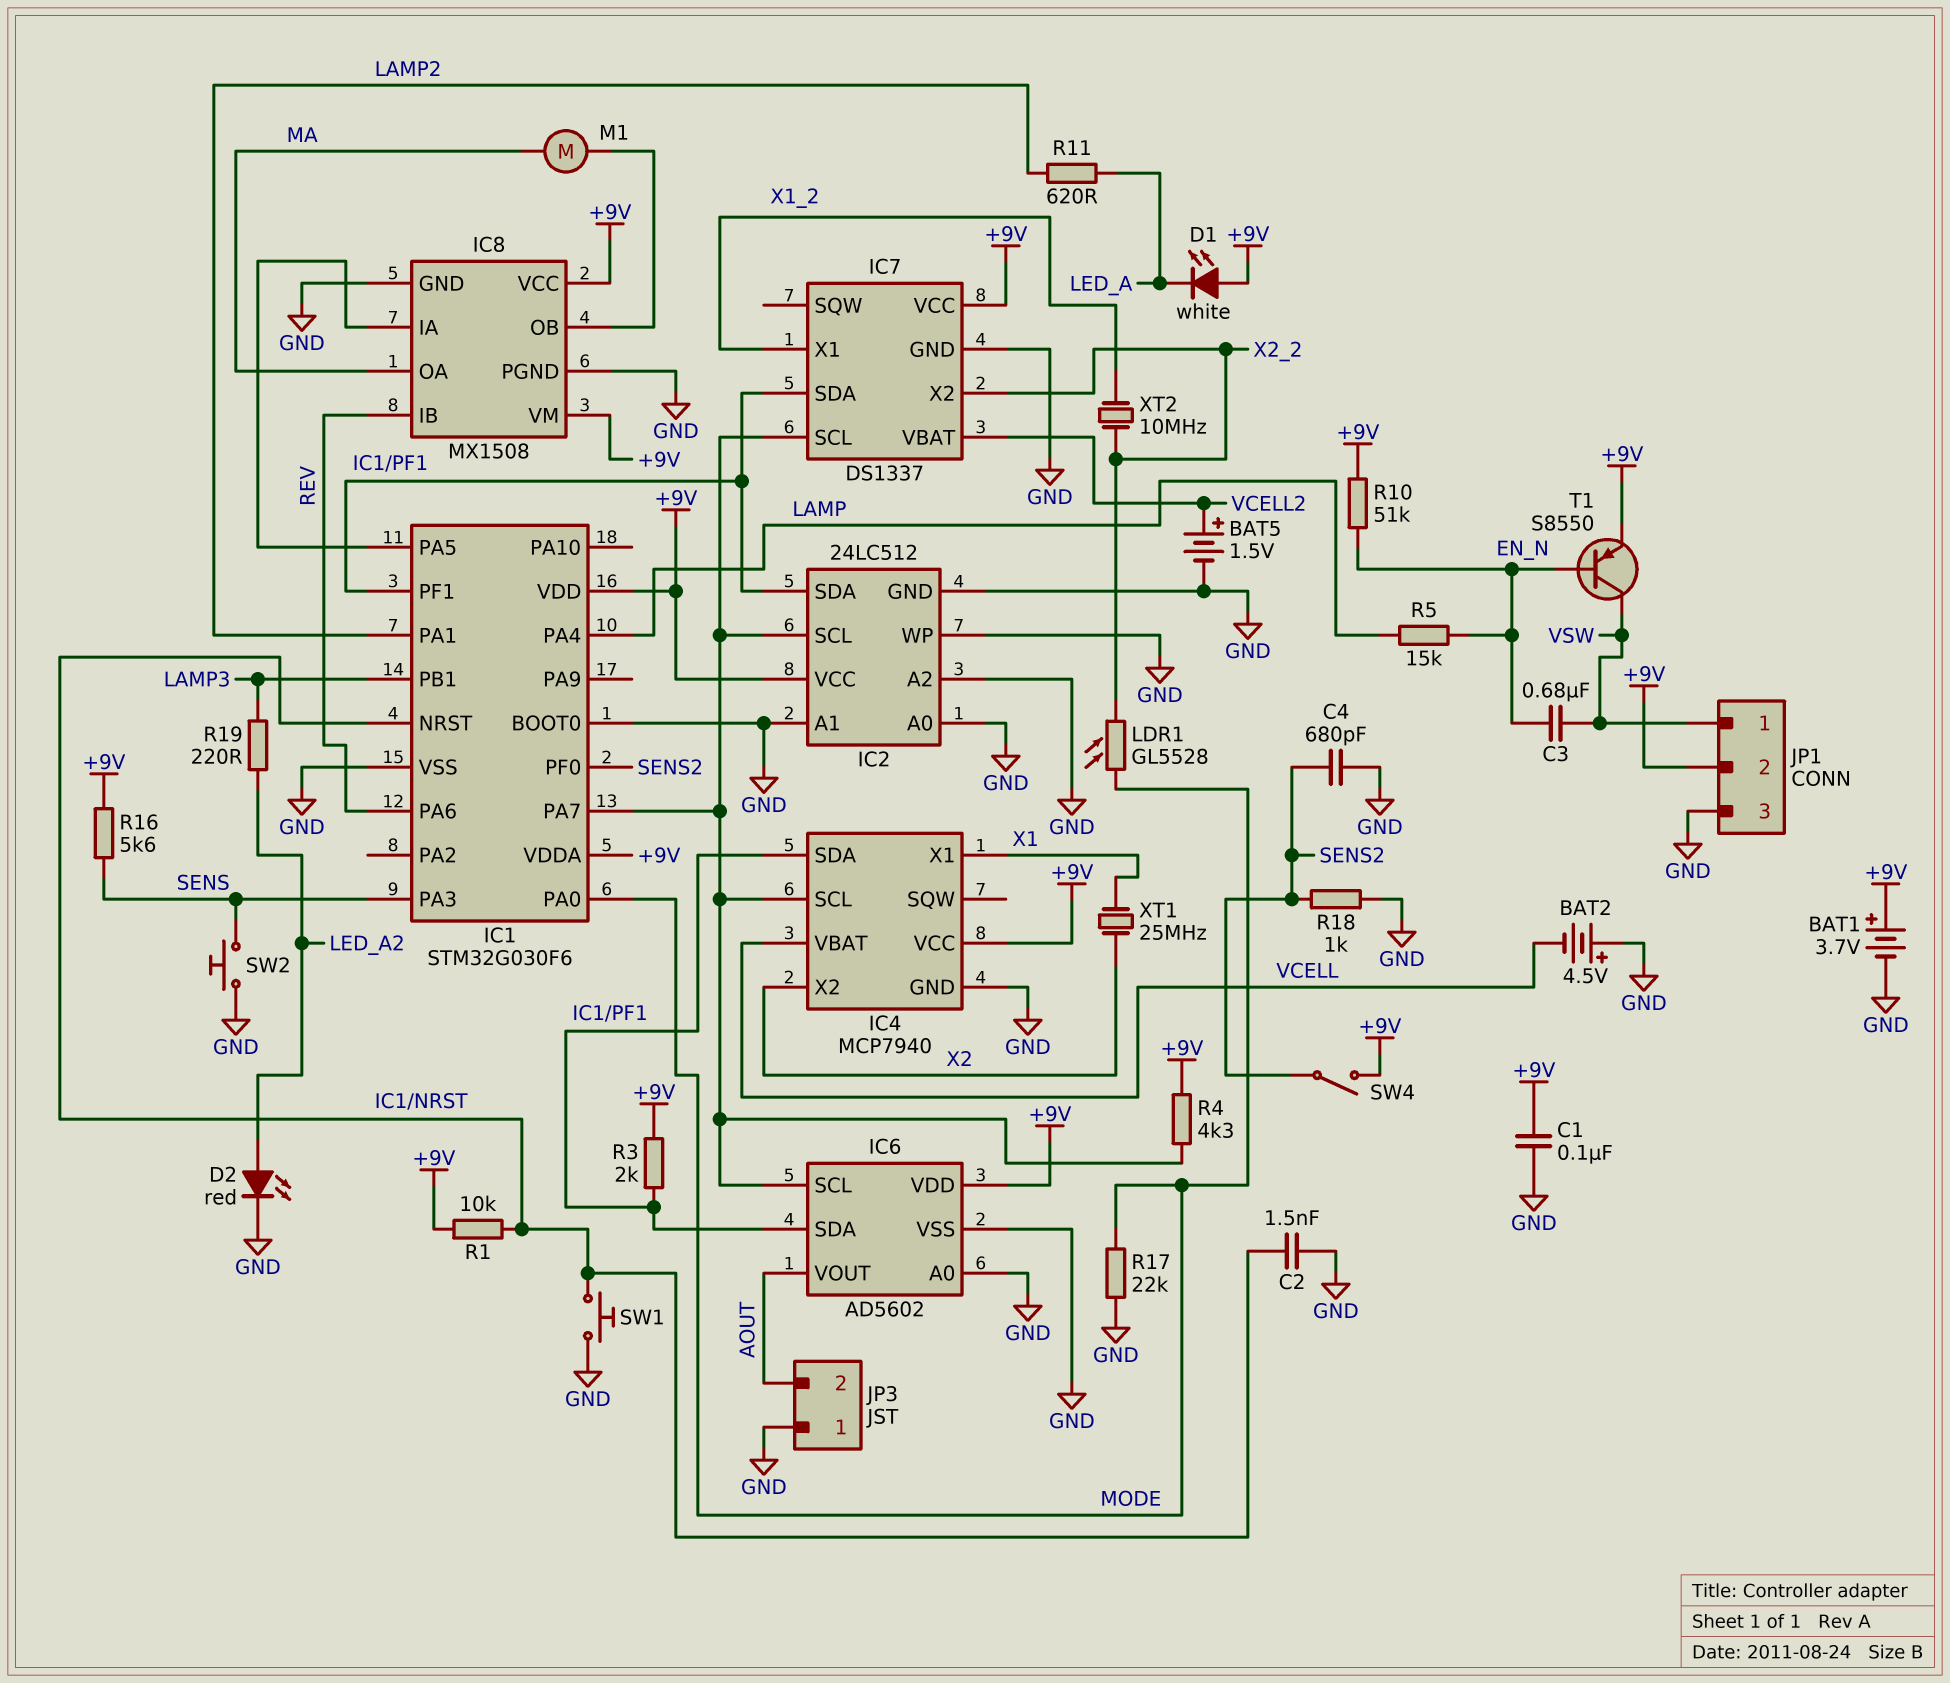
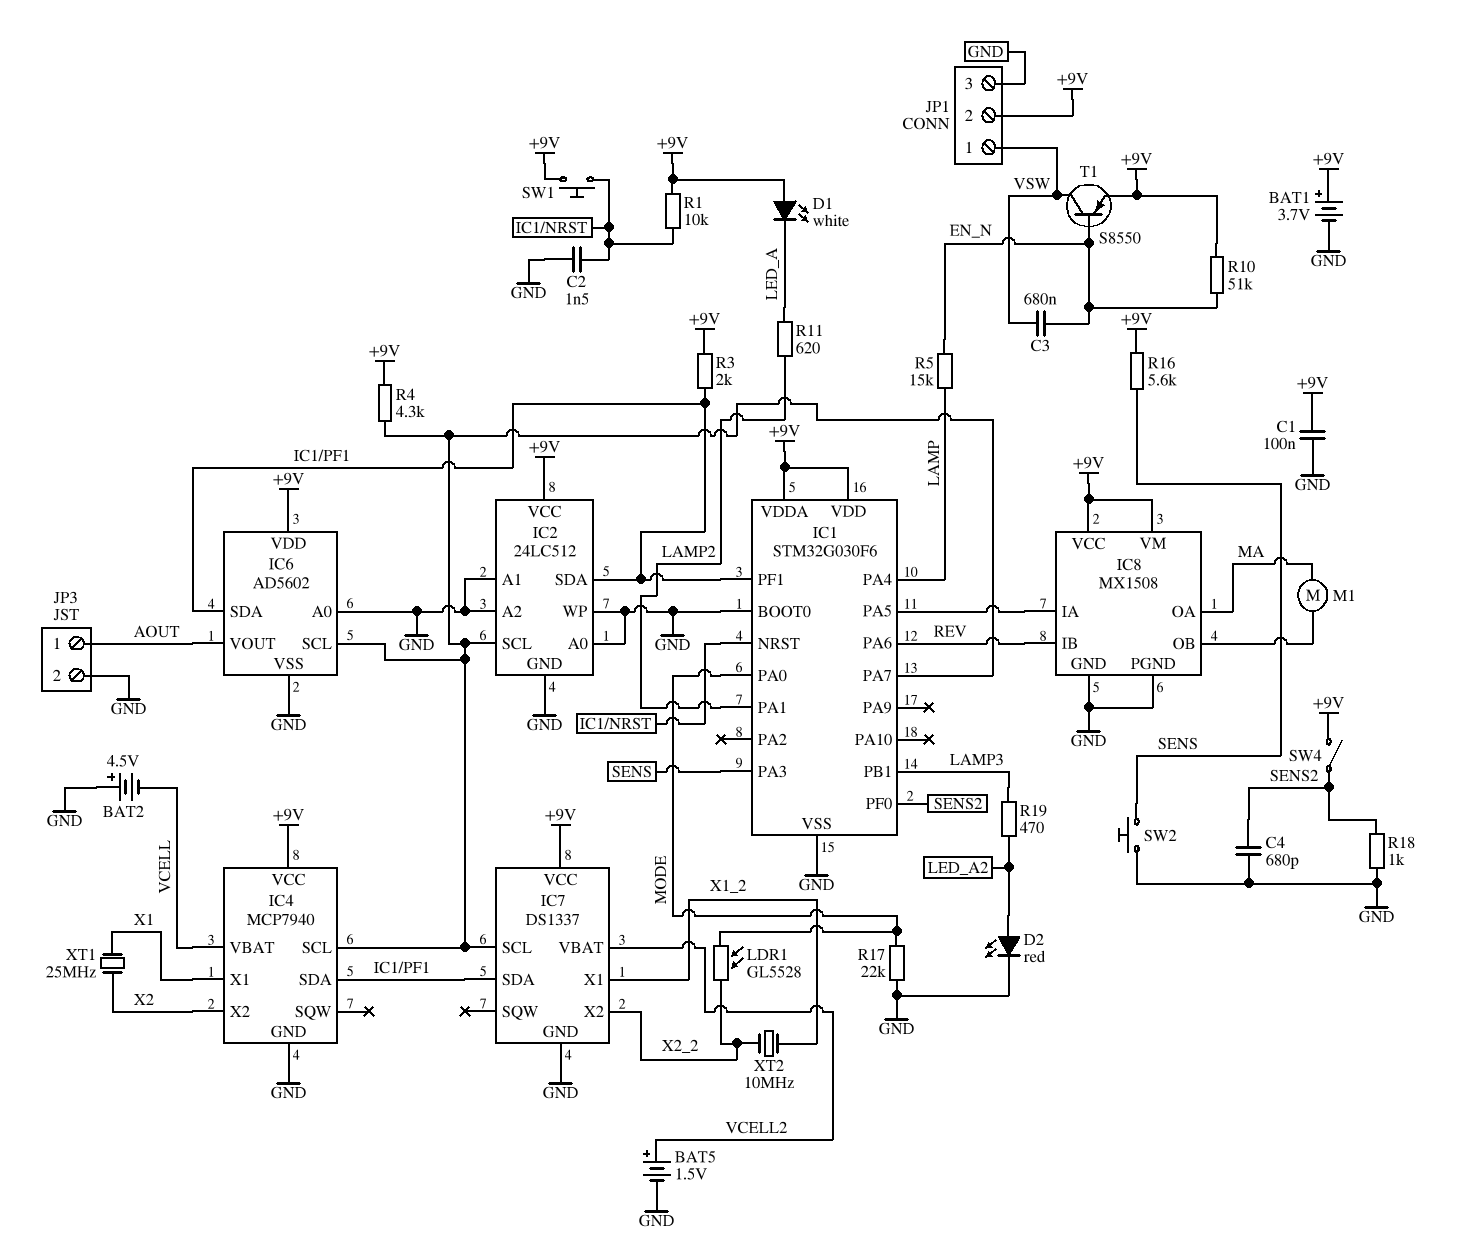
JP3 pin 1: GND -> AOUT
JP3 pin 2: AOUT -> GND
R19: 220 (LAMP3, LED_A2) -> 470 (LAMP3, LED_A2)
SW1: button (GND, IC1/NRST) -> button (+9V, IC1/NRST)

